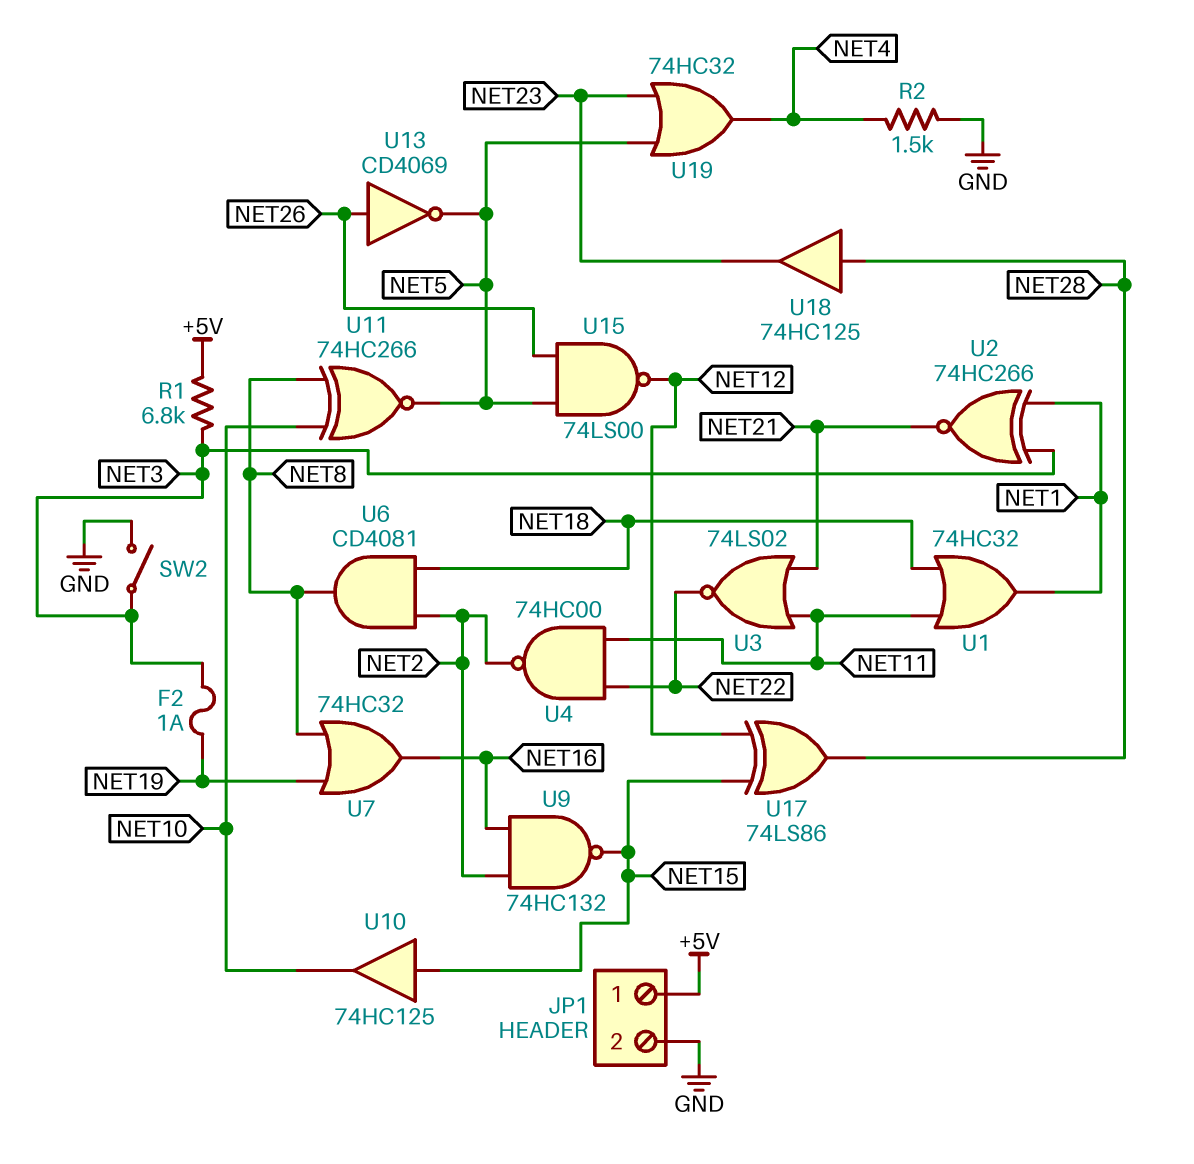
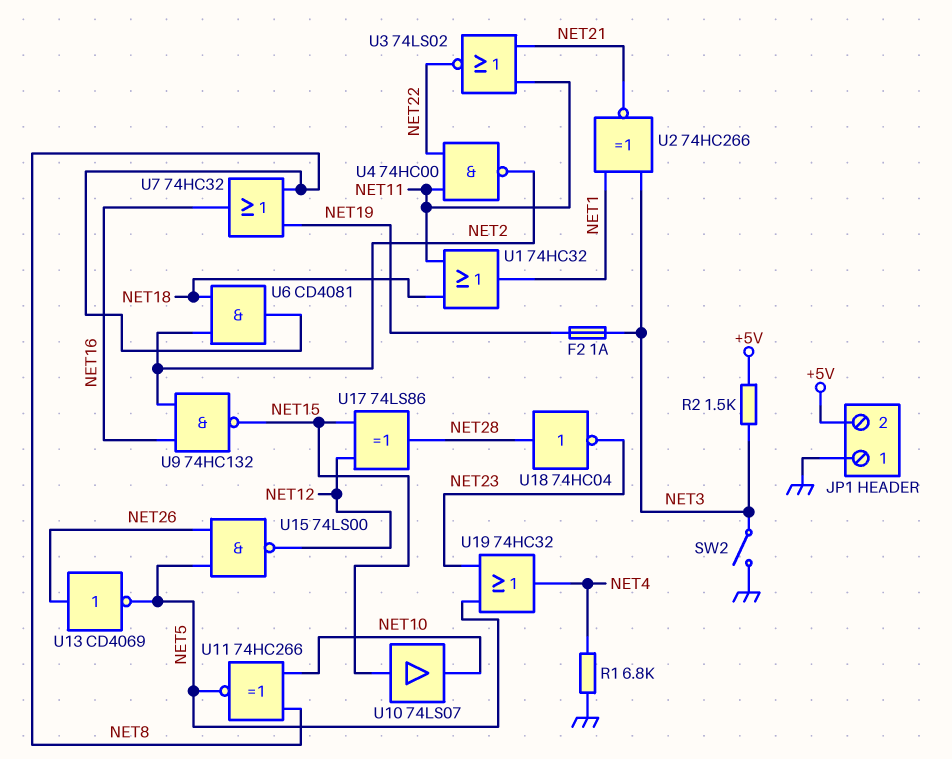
JP1 pin 1: +5V -> GND
JP1 pin 2: GND -> +5V
R1: 6.8k (+5V, NET3) -> 6.8k (GND, NET4)
R2: 1.5k (GND, NET4) -> 1.5k (+5V, NET3)
U10: buffer 74HC125 (in NET15, out NET10) -> buffer 74LS07 (in NET15, out NET10)
U18: buffer 74HC125 (in NET28, out NET23) -> NOT 74HC04 (in NET28, out NET23)

